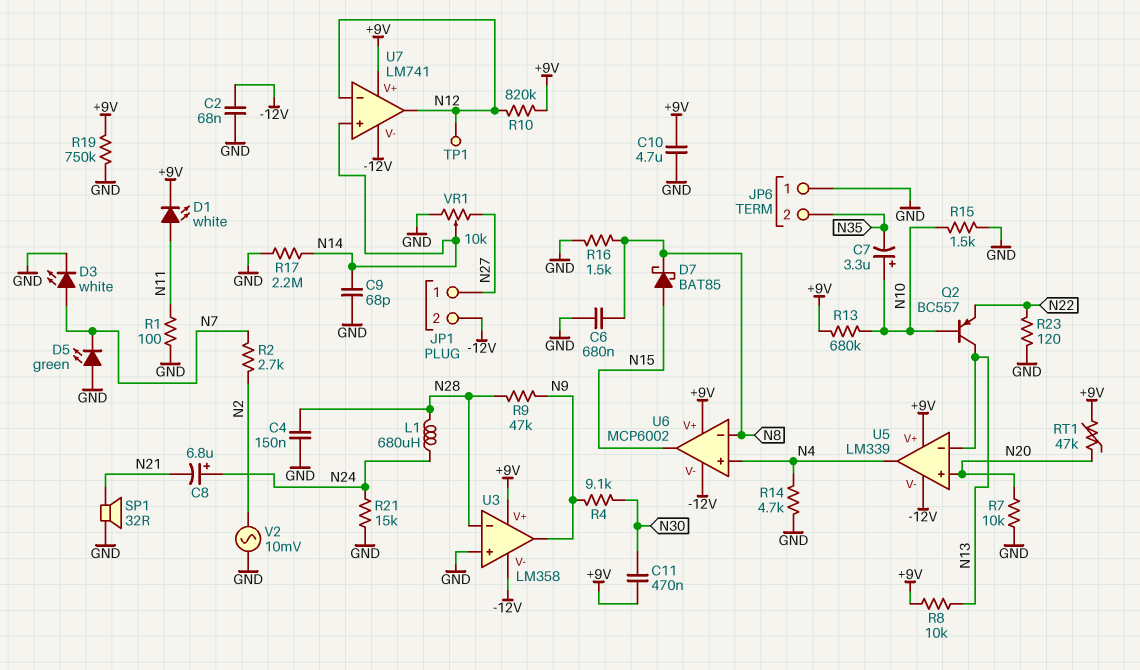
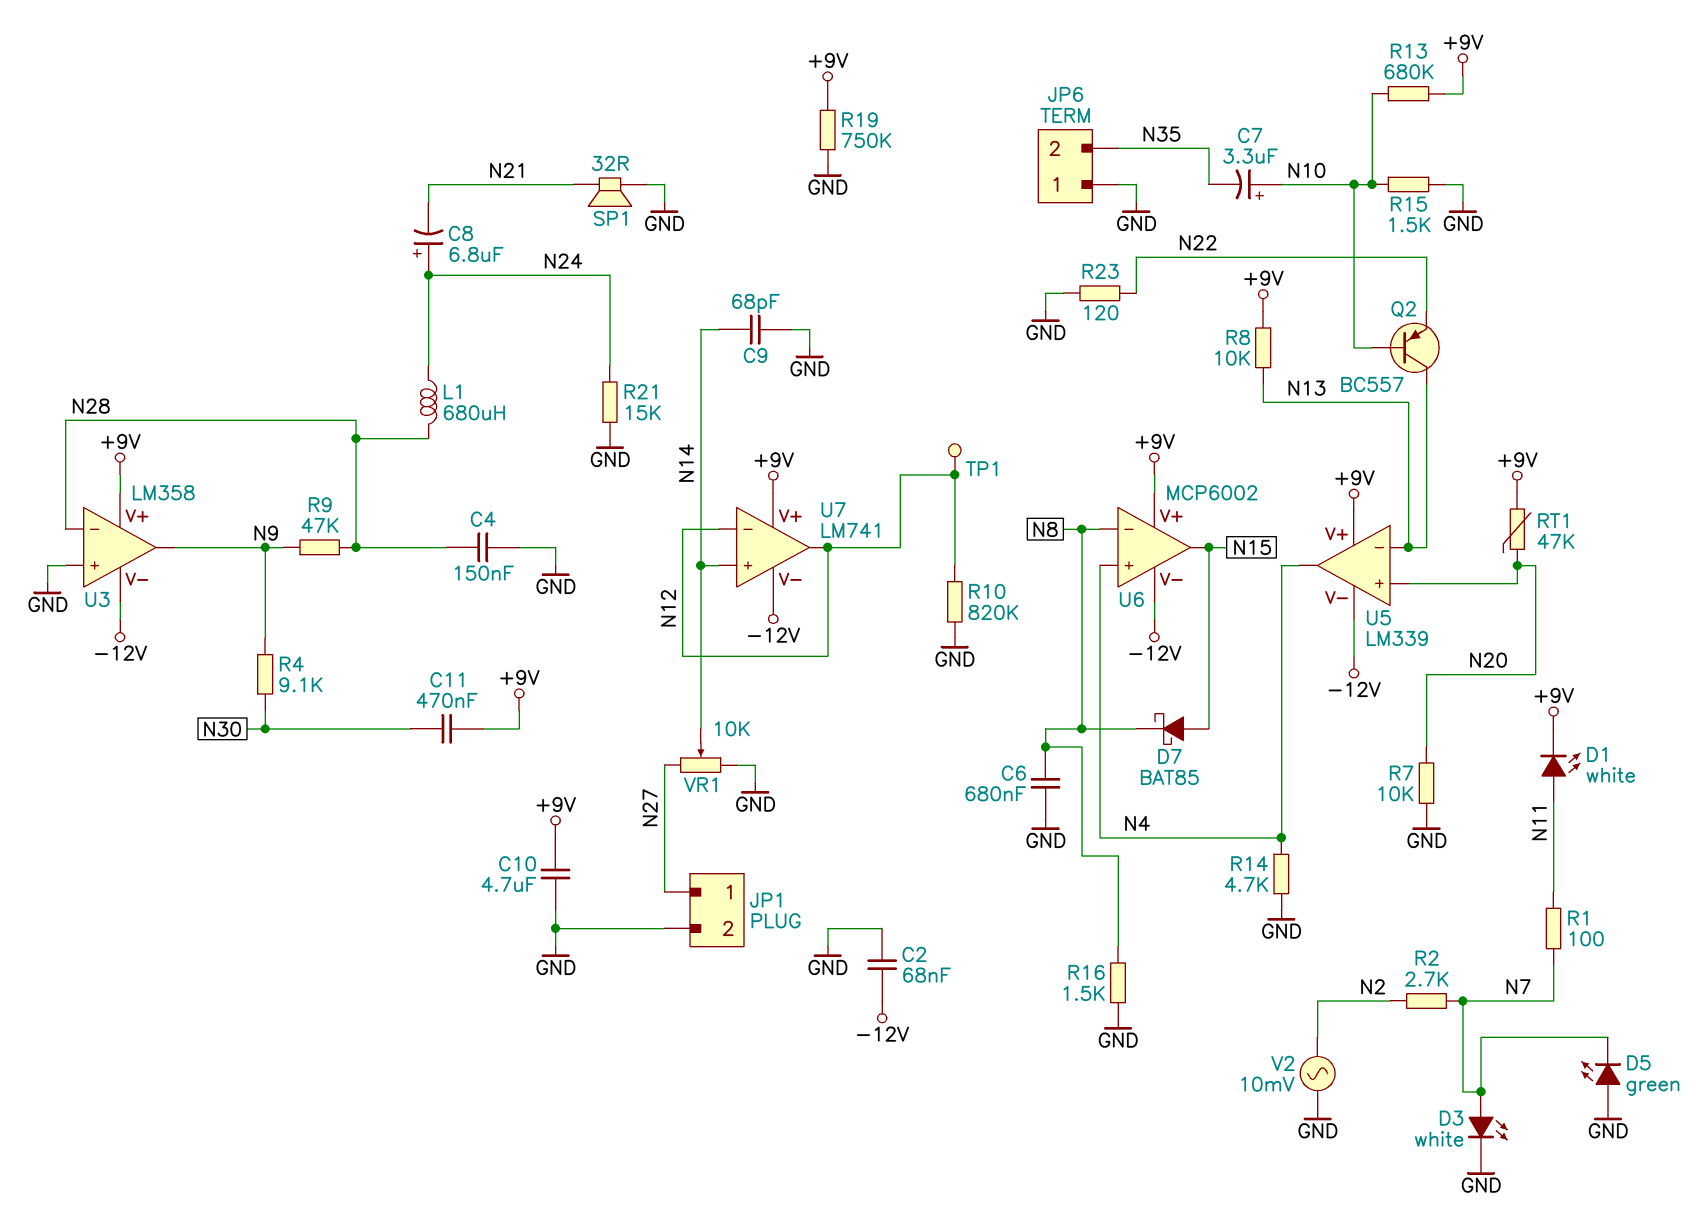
JP1 pin 2: -12V -> GND
R1: 100 (GND, N11) -> 100 (N7, N11)
R10: 820k (+9V, N12) -> 820k (GND, N12)
R17: 2.2M (GND, N14) -> none

